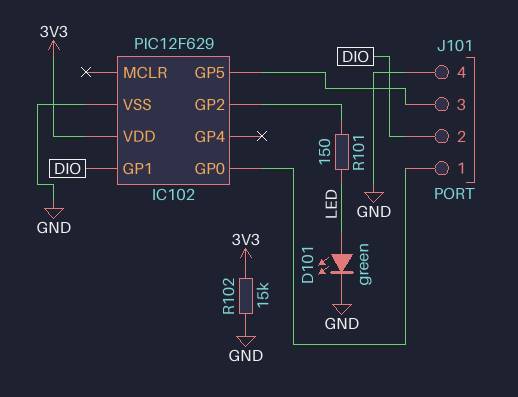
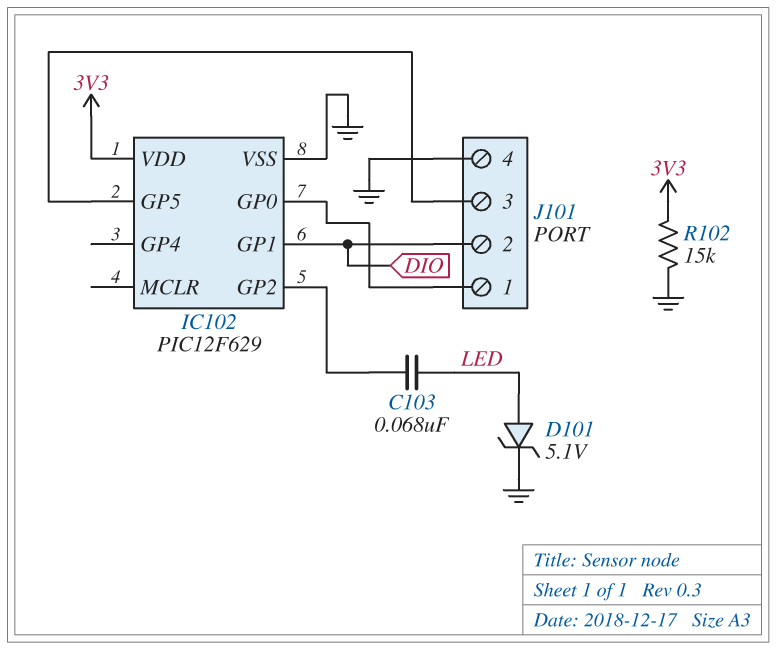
C103: none -> 68nF (IC102/GP2, LED)
D101: LED green (A LED, K GND) -> zener 5.1V (A LED, K GND)
R101: 150 (IC102/GP2, LED) -> none

